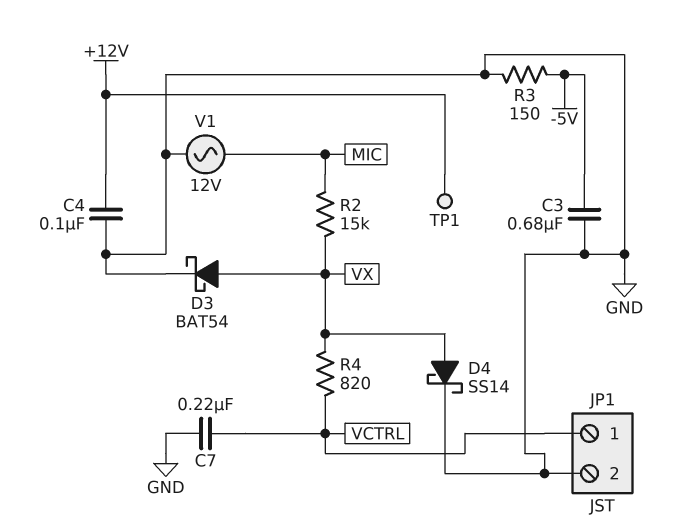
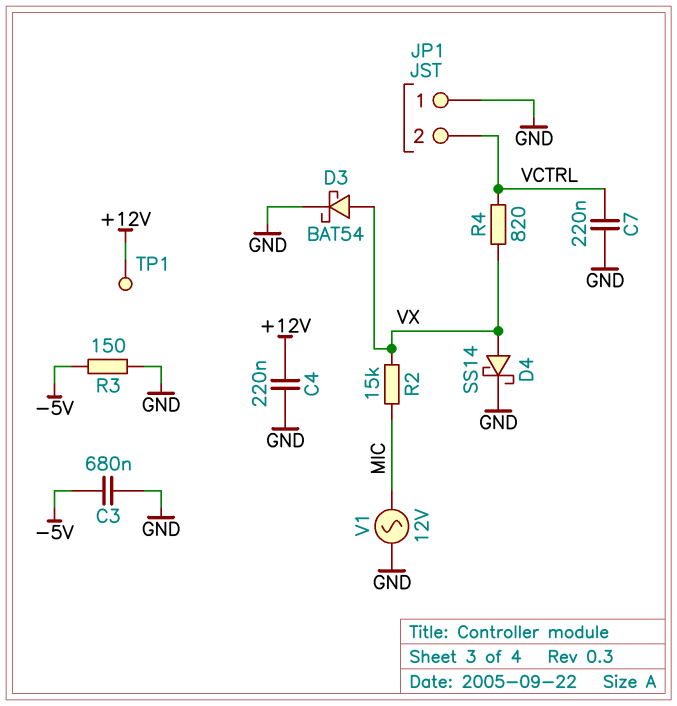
C4: 100nF (+12V, GND) -> 220nF (+12V, GND)
JP1 pin 1: VCTRL -> GND
JP1 pin 2: GND -> VCTRL

